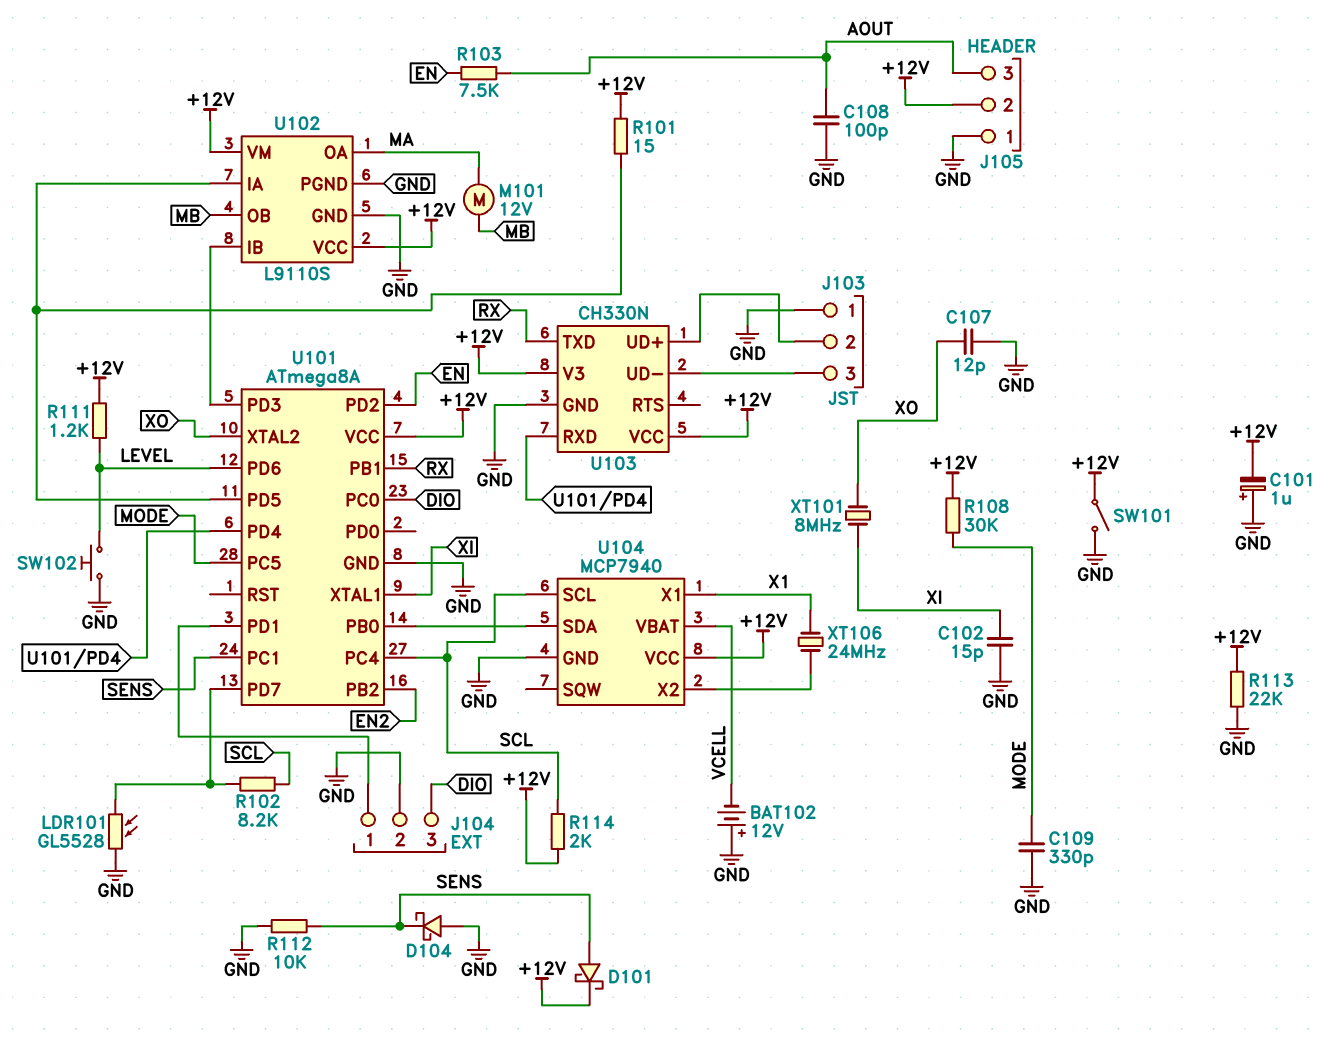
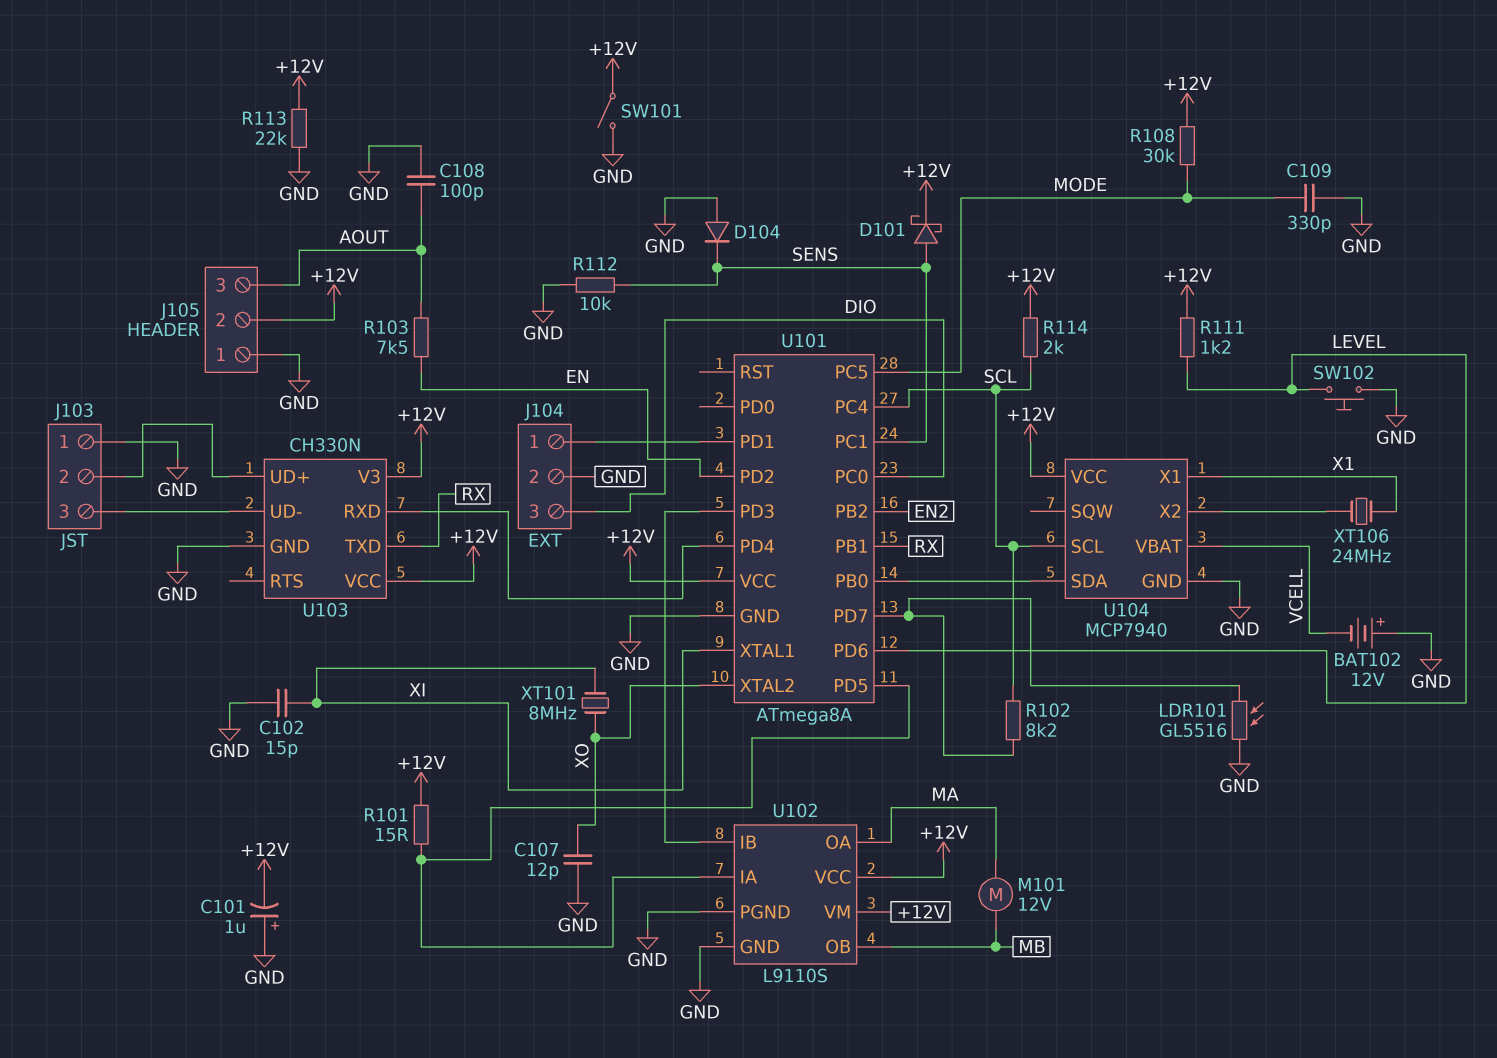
D104: schottky (A GND, K SENS) -> diode (A GND, K SENS)
LDR101: GL5528 (GND, U101/PD7) -> GL5516 (GND, U101/PD7)

